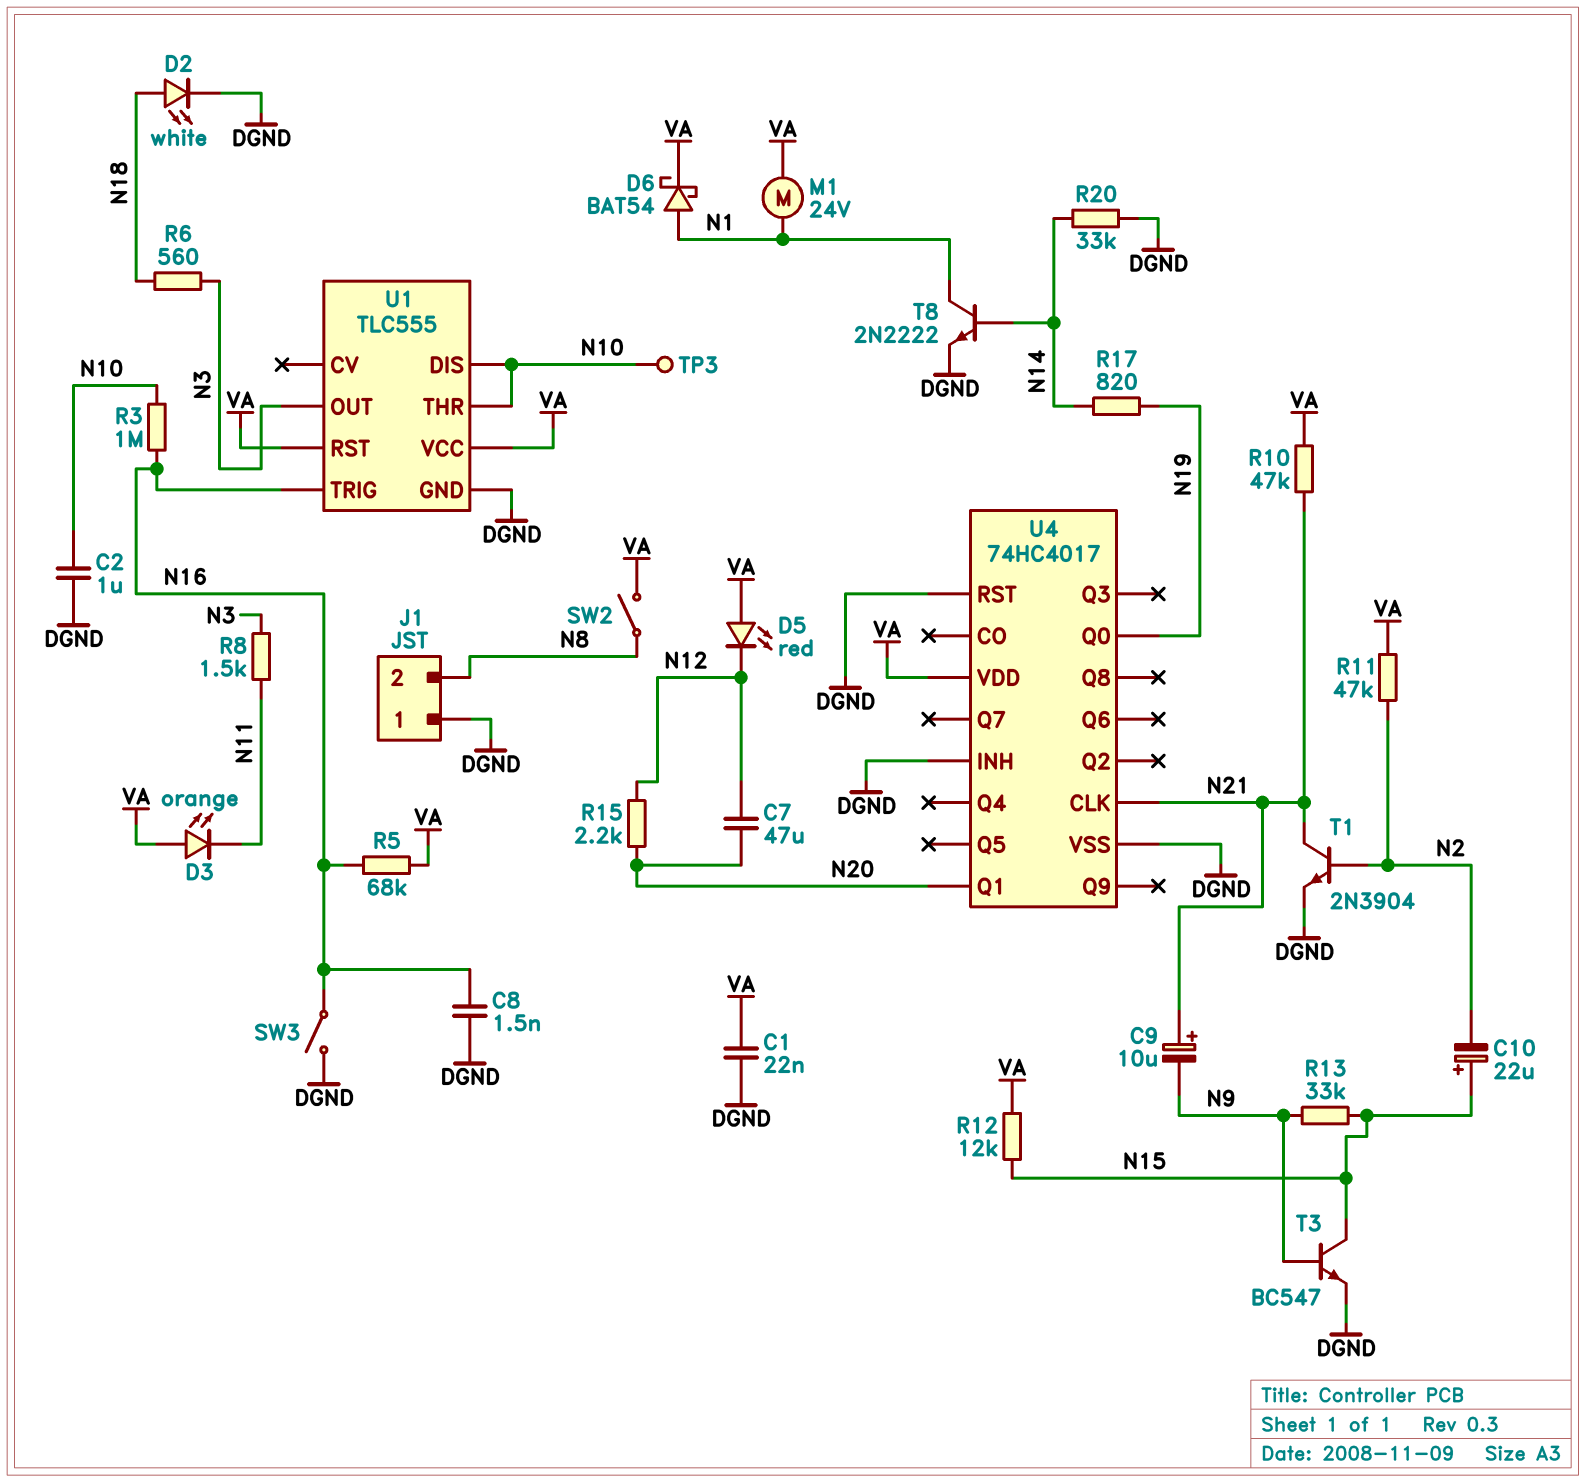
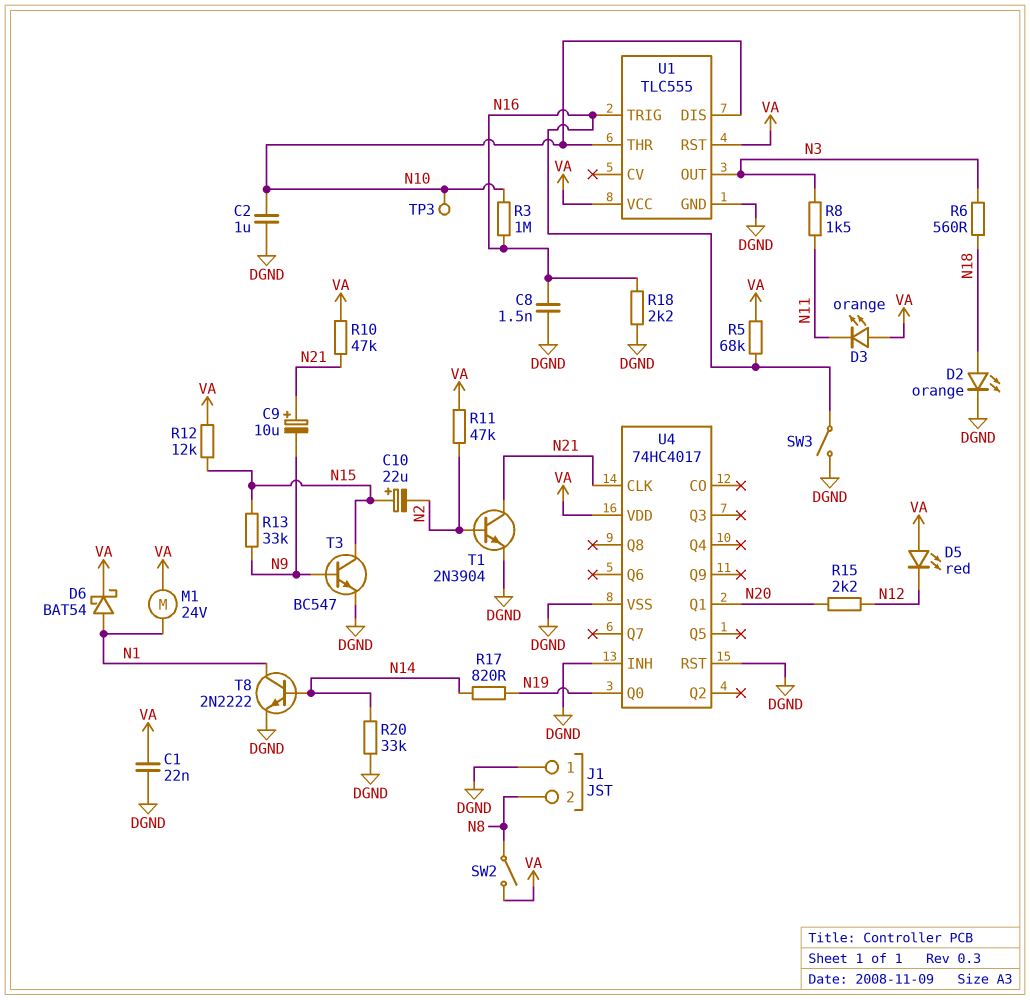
C7: 47uF (N12, N20) -> none
D2: LED white (A N18, K DGND) -> LED orange (A N18, K DGND)
R18: none -> 2.2k (DGND, N16)

